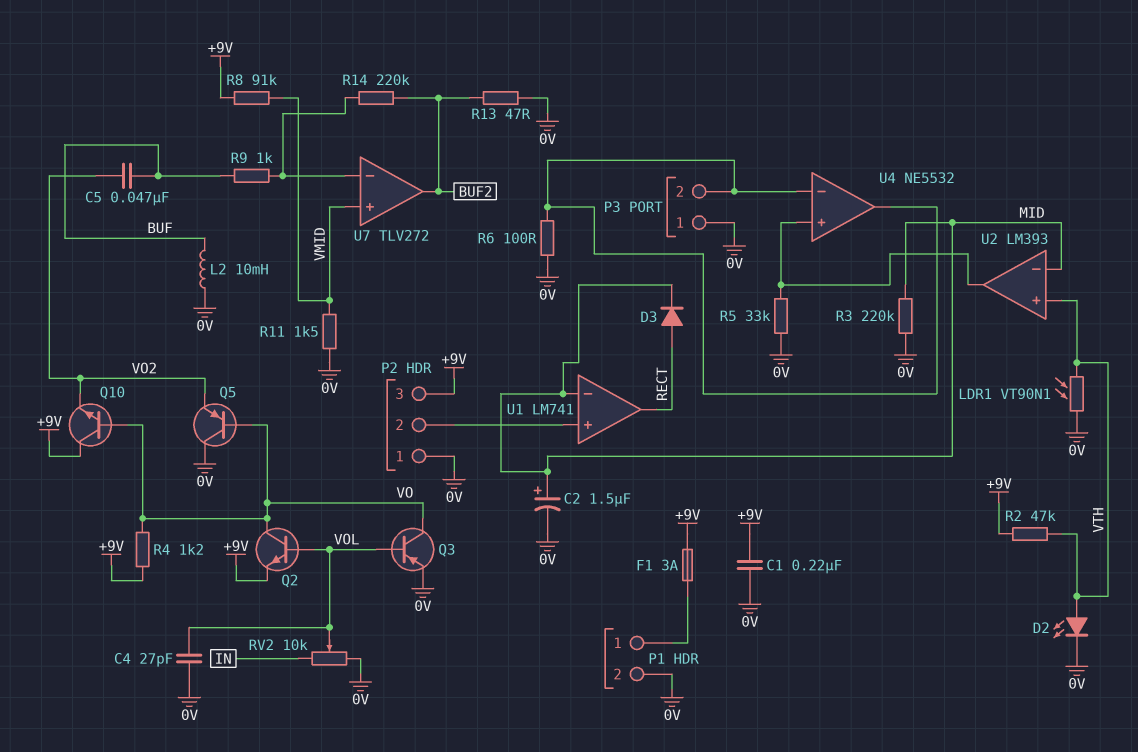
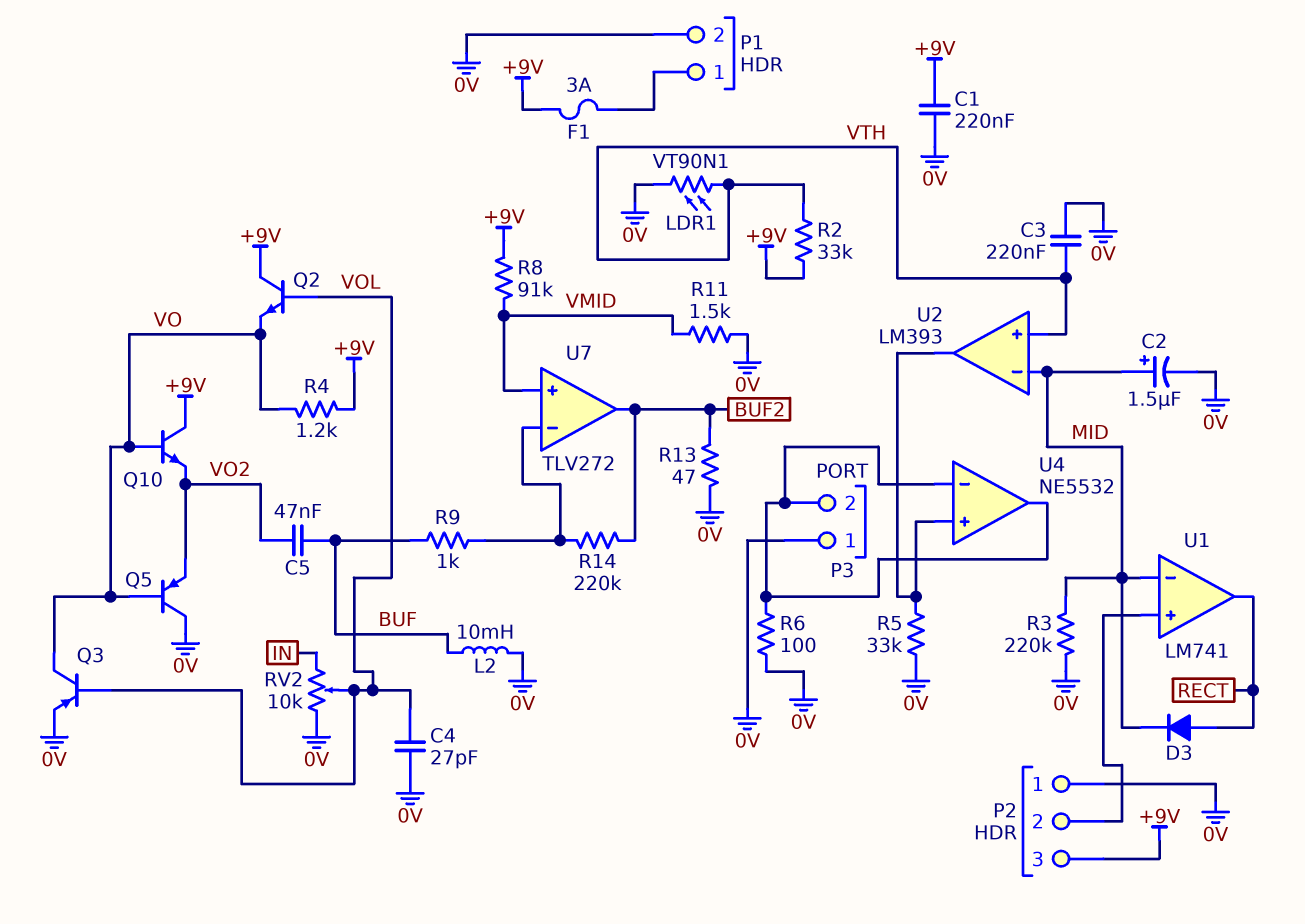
C3: none -> 220nF (0V, VTH)
D2: LED (A VTH, K 0V) -> none
Q2: NPN (B VOL, C VO, E +9V) -> NPN (B VOL, C +9V, E VO)
R2: 47k (+9V, VTH) -> 33k (+9V, VTH)

